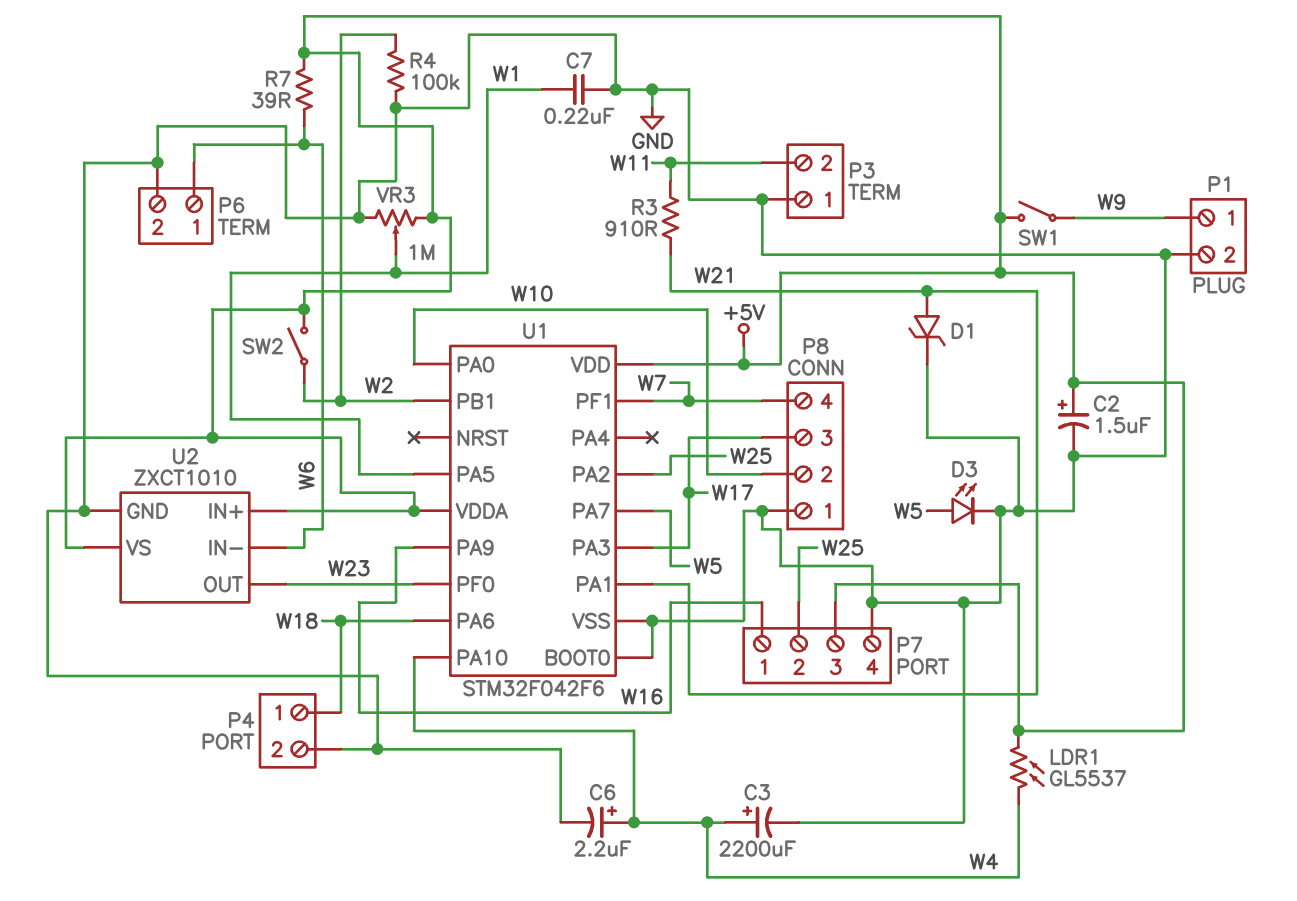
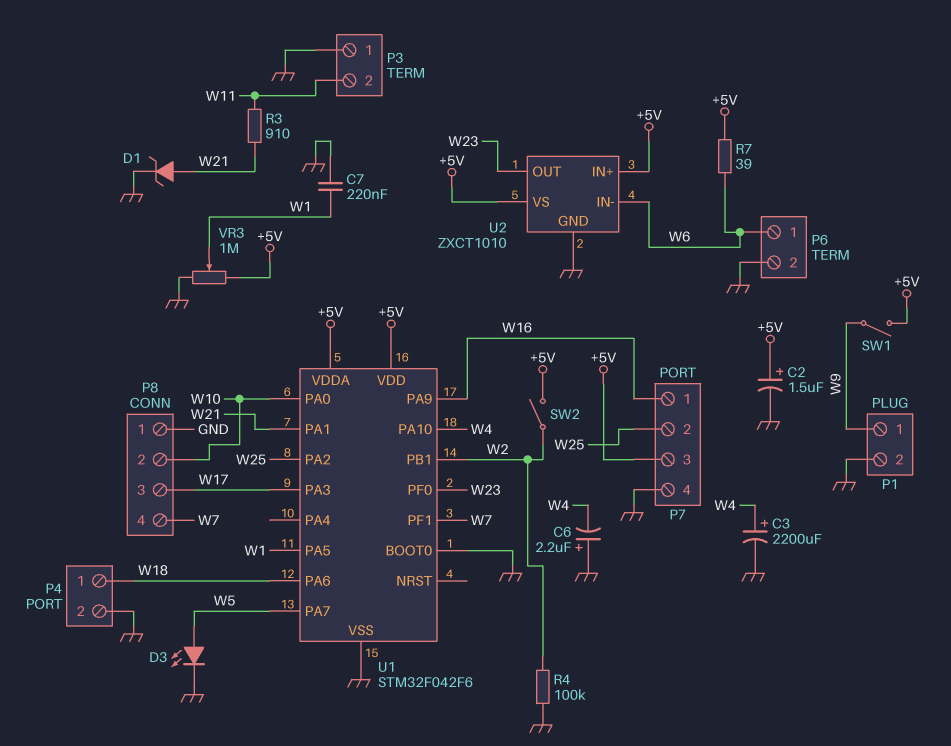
C6: 2.2uF (plus W4, minus GND) -> 2.2uF (plus GND, minus W4)
LDR1: GL5537 (+5V, W4) -> none

